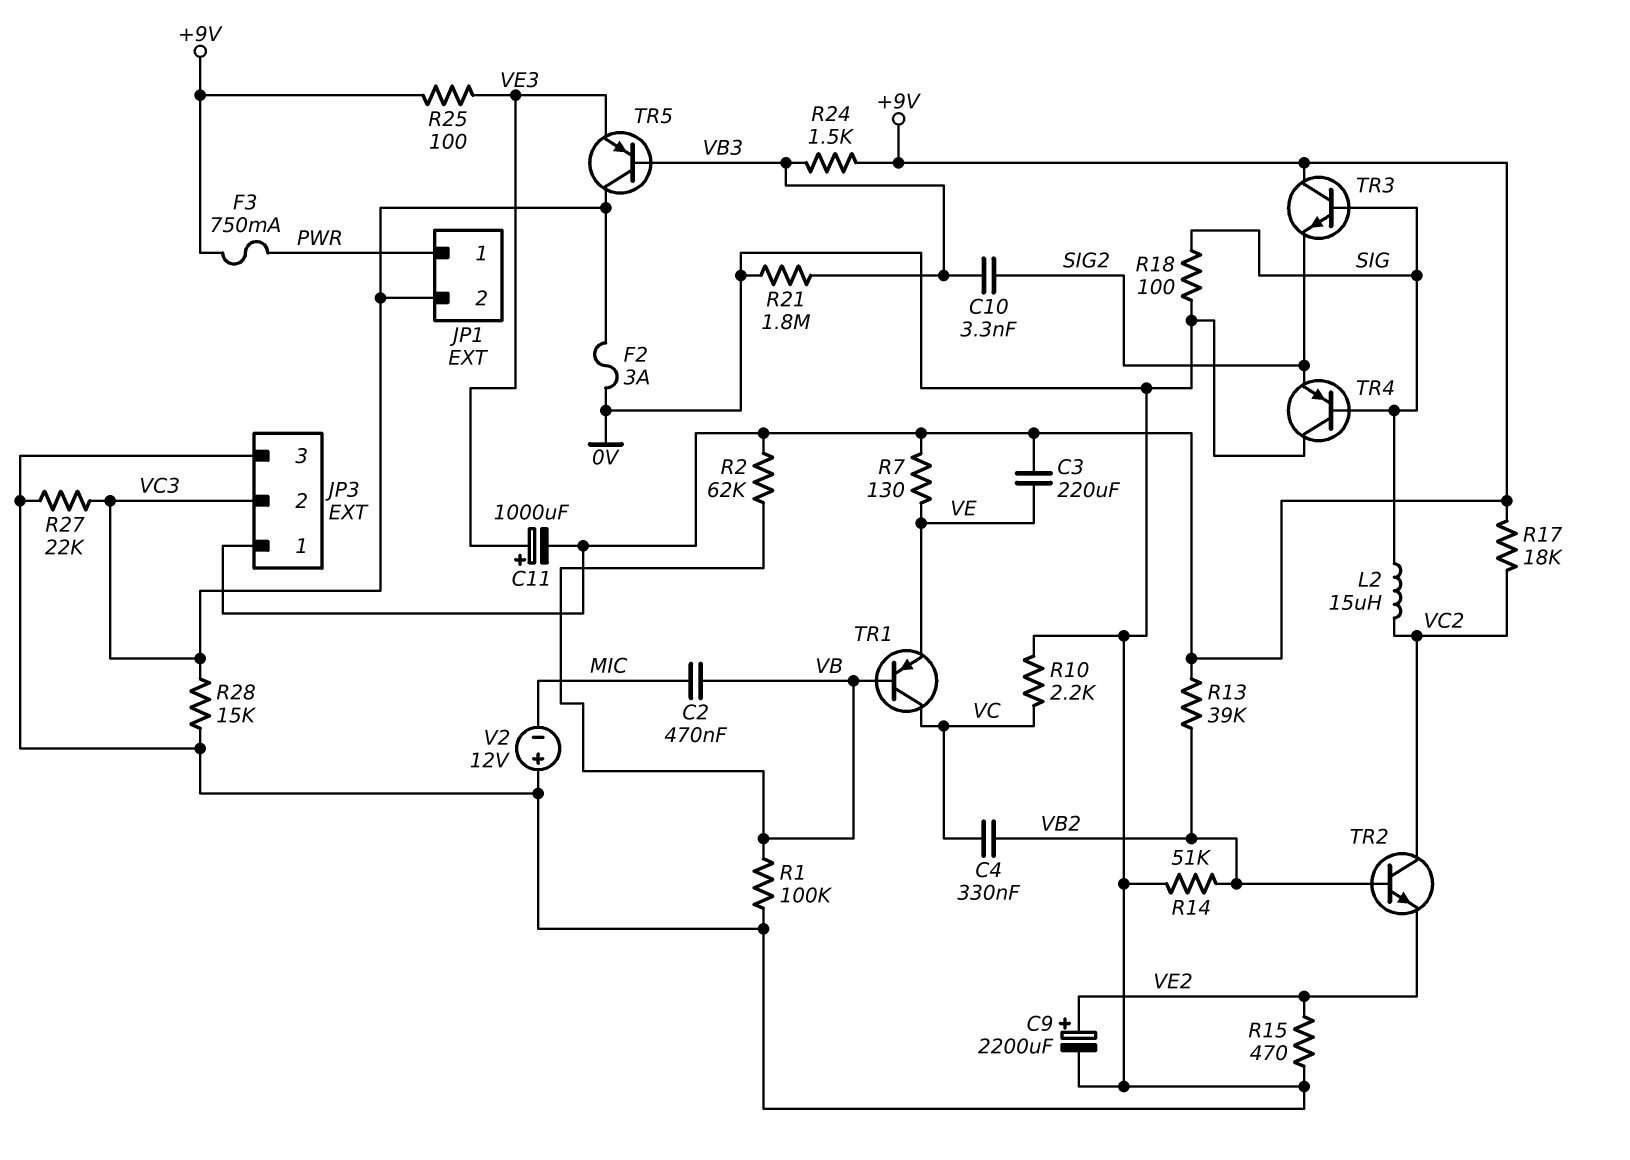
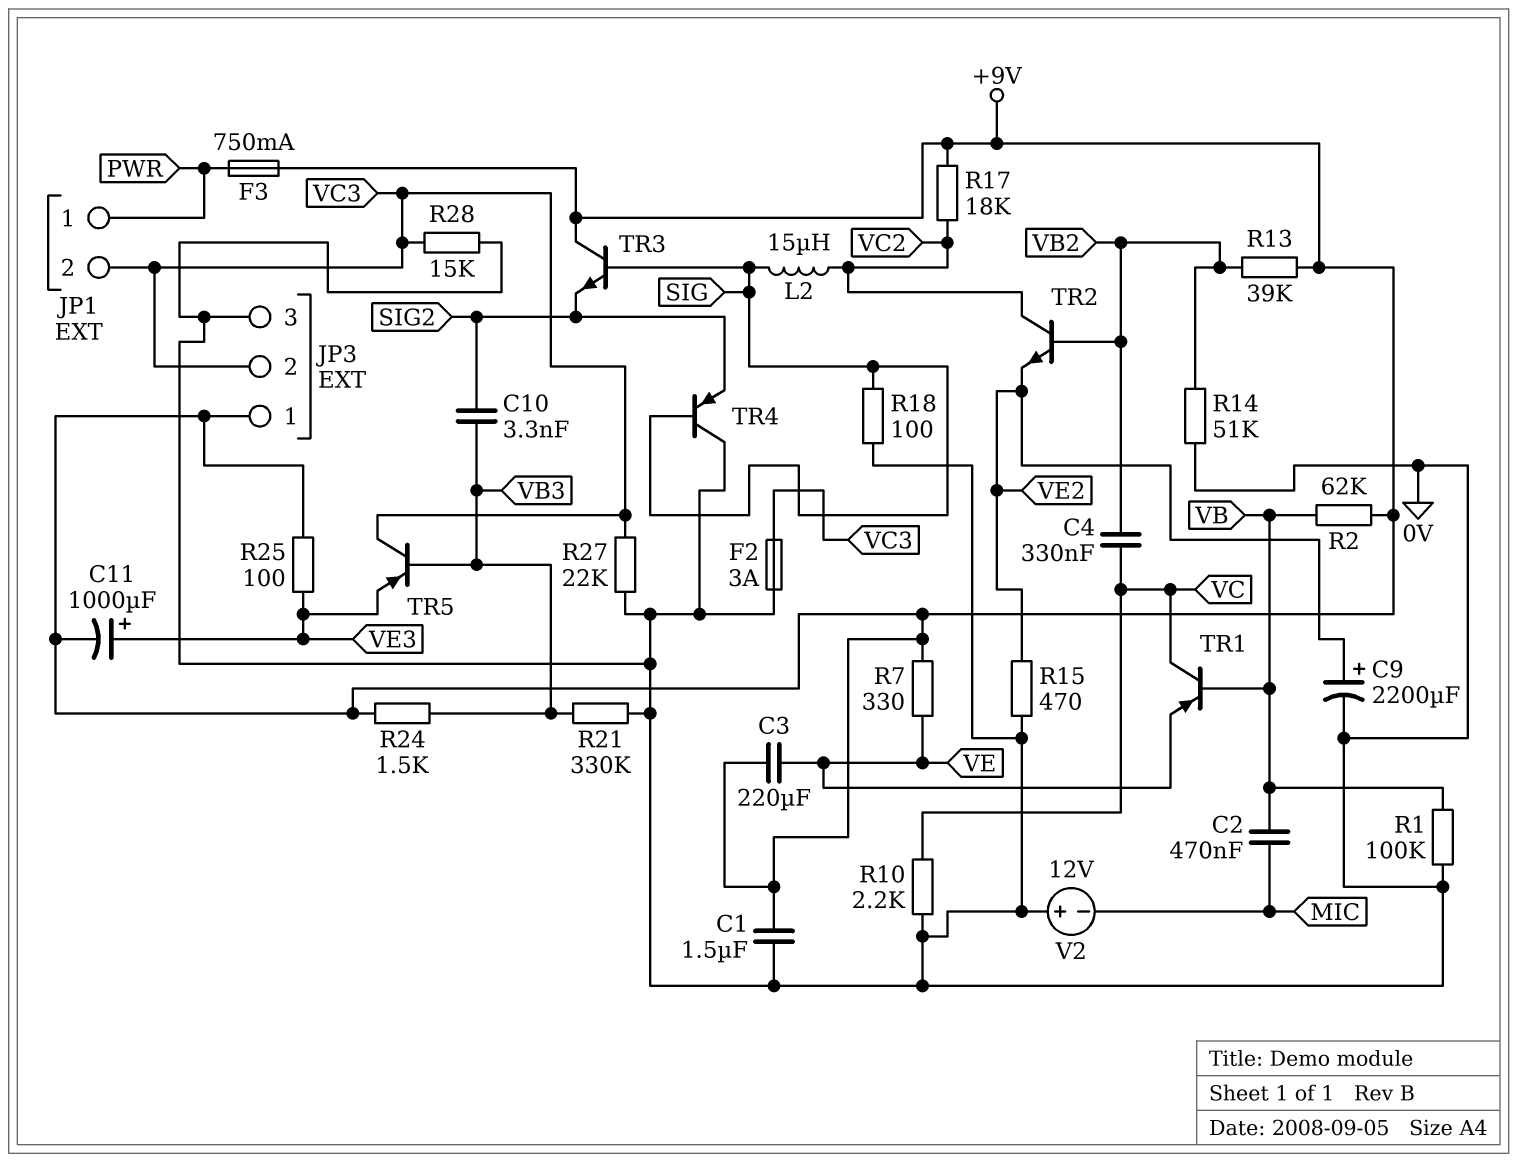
C1: none -> 1.5uF (+9V, 0V)
R7: 130 (+9V, VE) -> 330 (+9V, VE)
R21: 1.8M (0V, VB3) -> 330k (0V, VB3)

